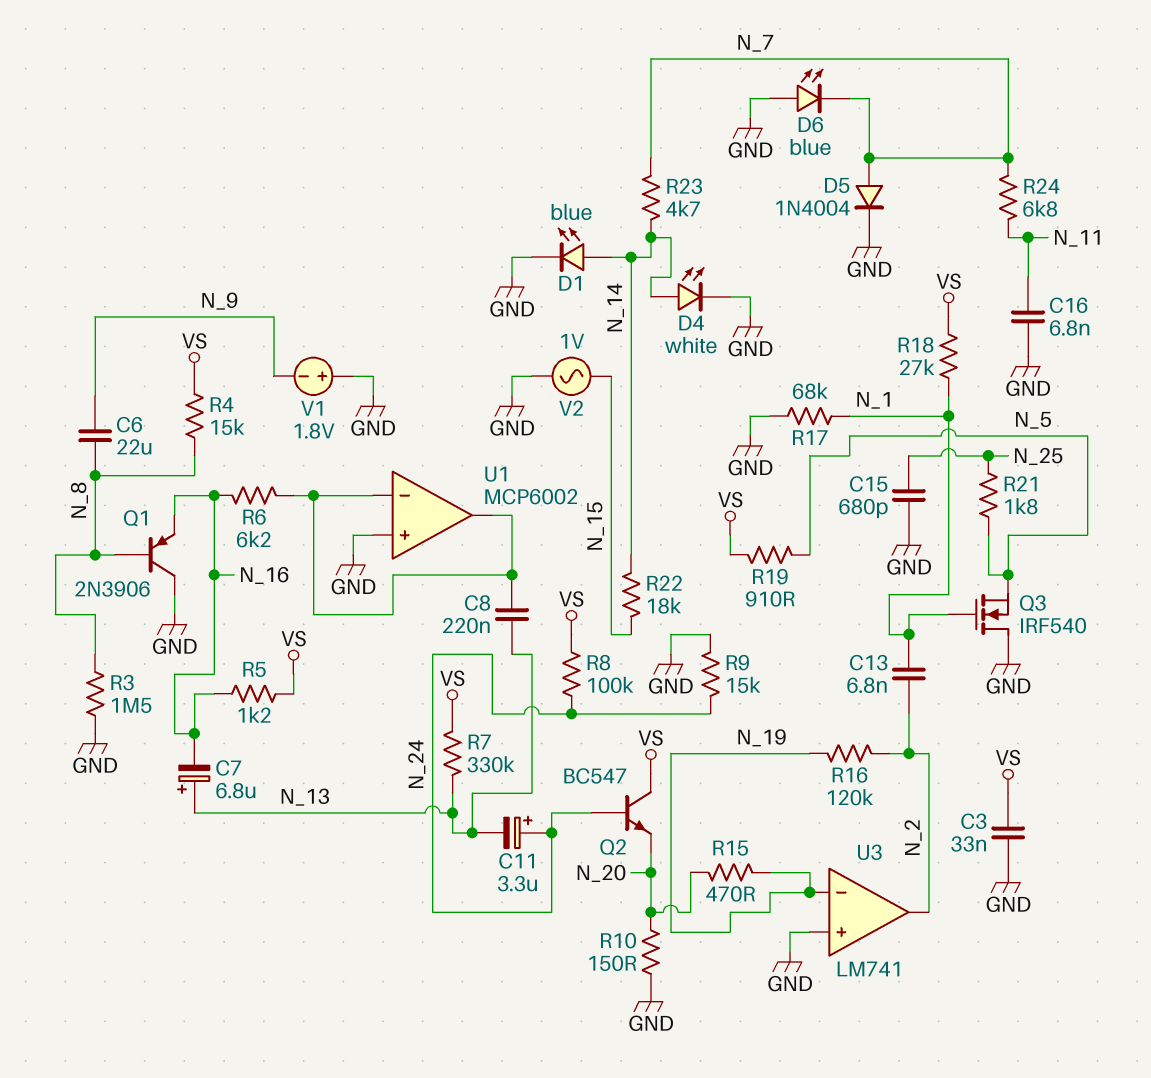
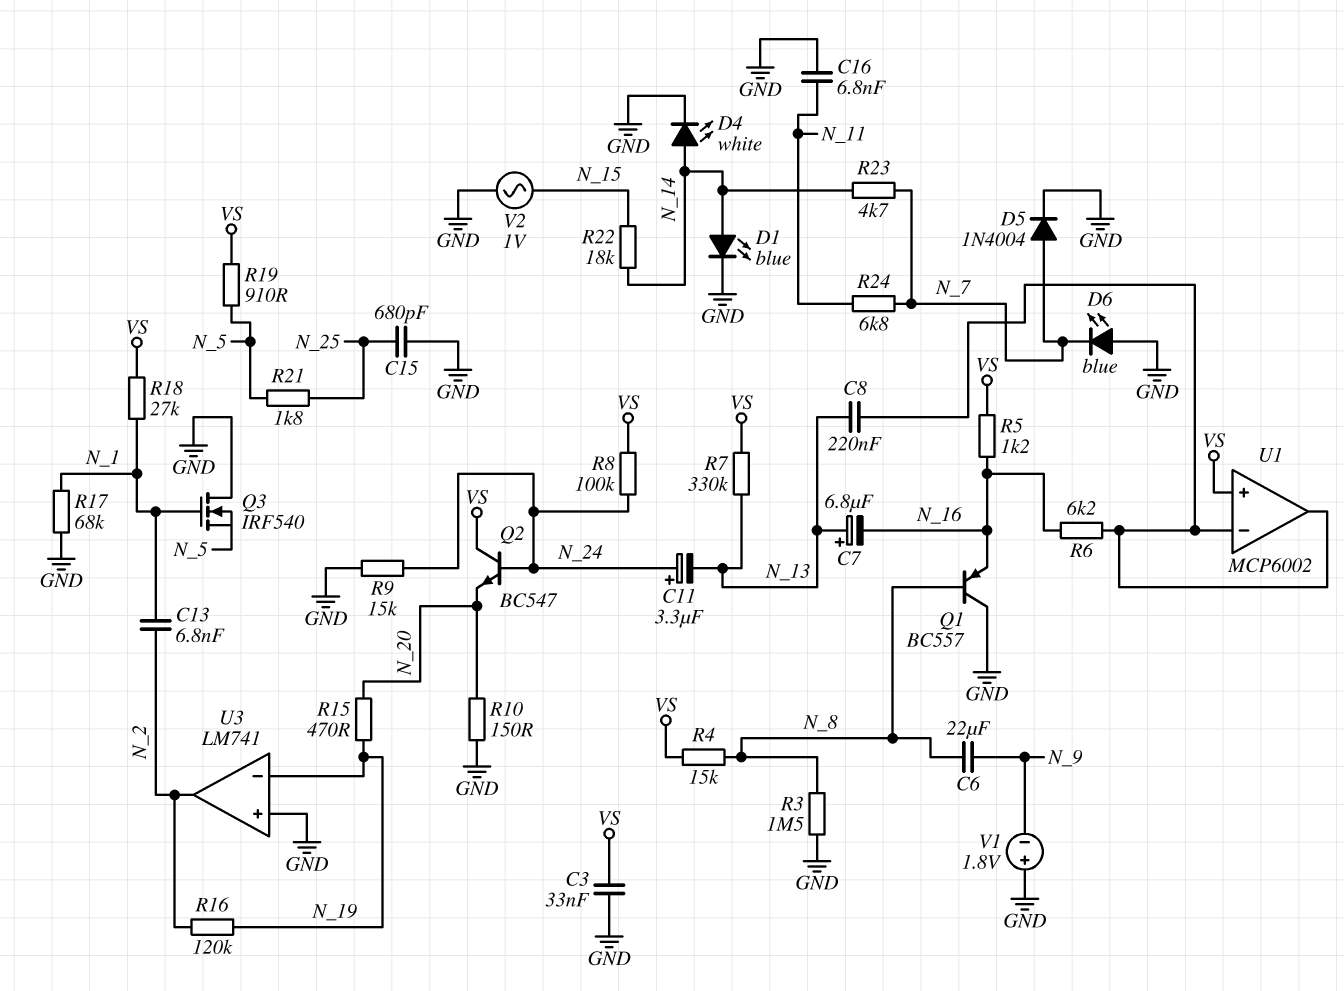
Q1: PNP 2N3906 (B N_8, C GND, E N_16) -> PNP BC557 (B N_8, C GND, E N_16)
U1 pin in+: GND -> VS

